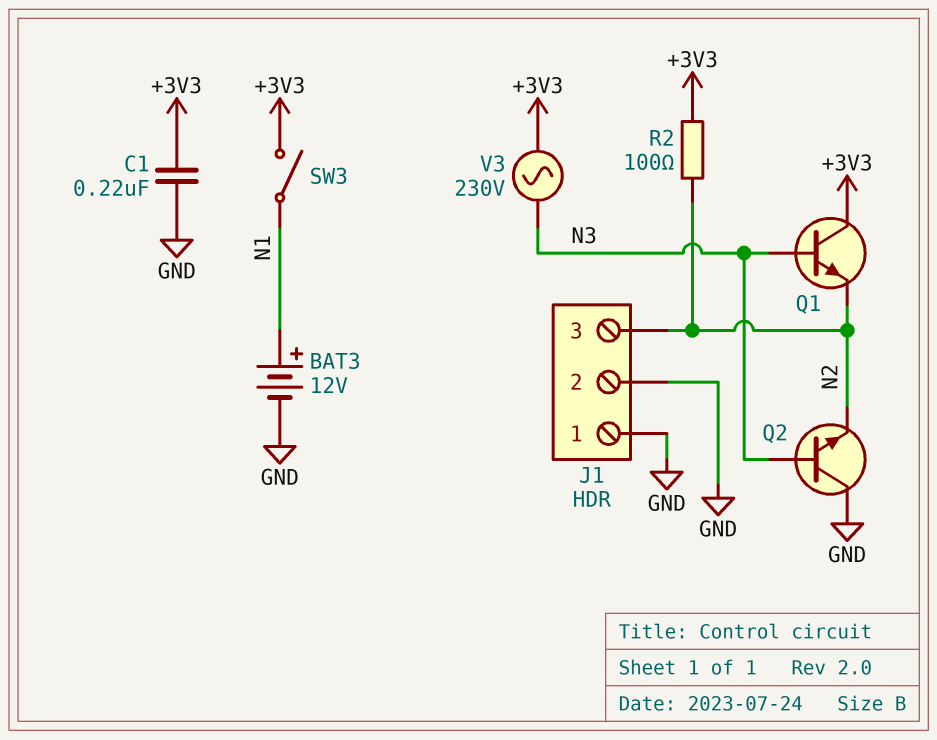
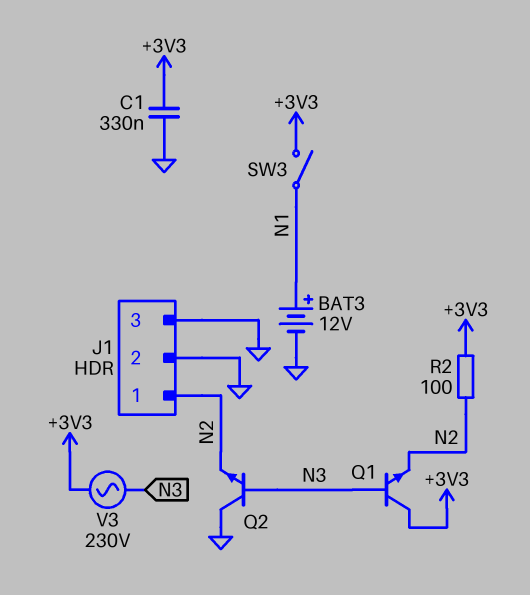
C1: 220nF (+3V3, GND) -> 330nF (+3V3, GND)
J1 pin 1: GND -> N2
J1 pin 3: N2 -> GND

